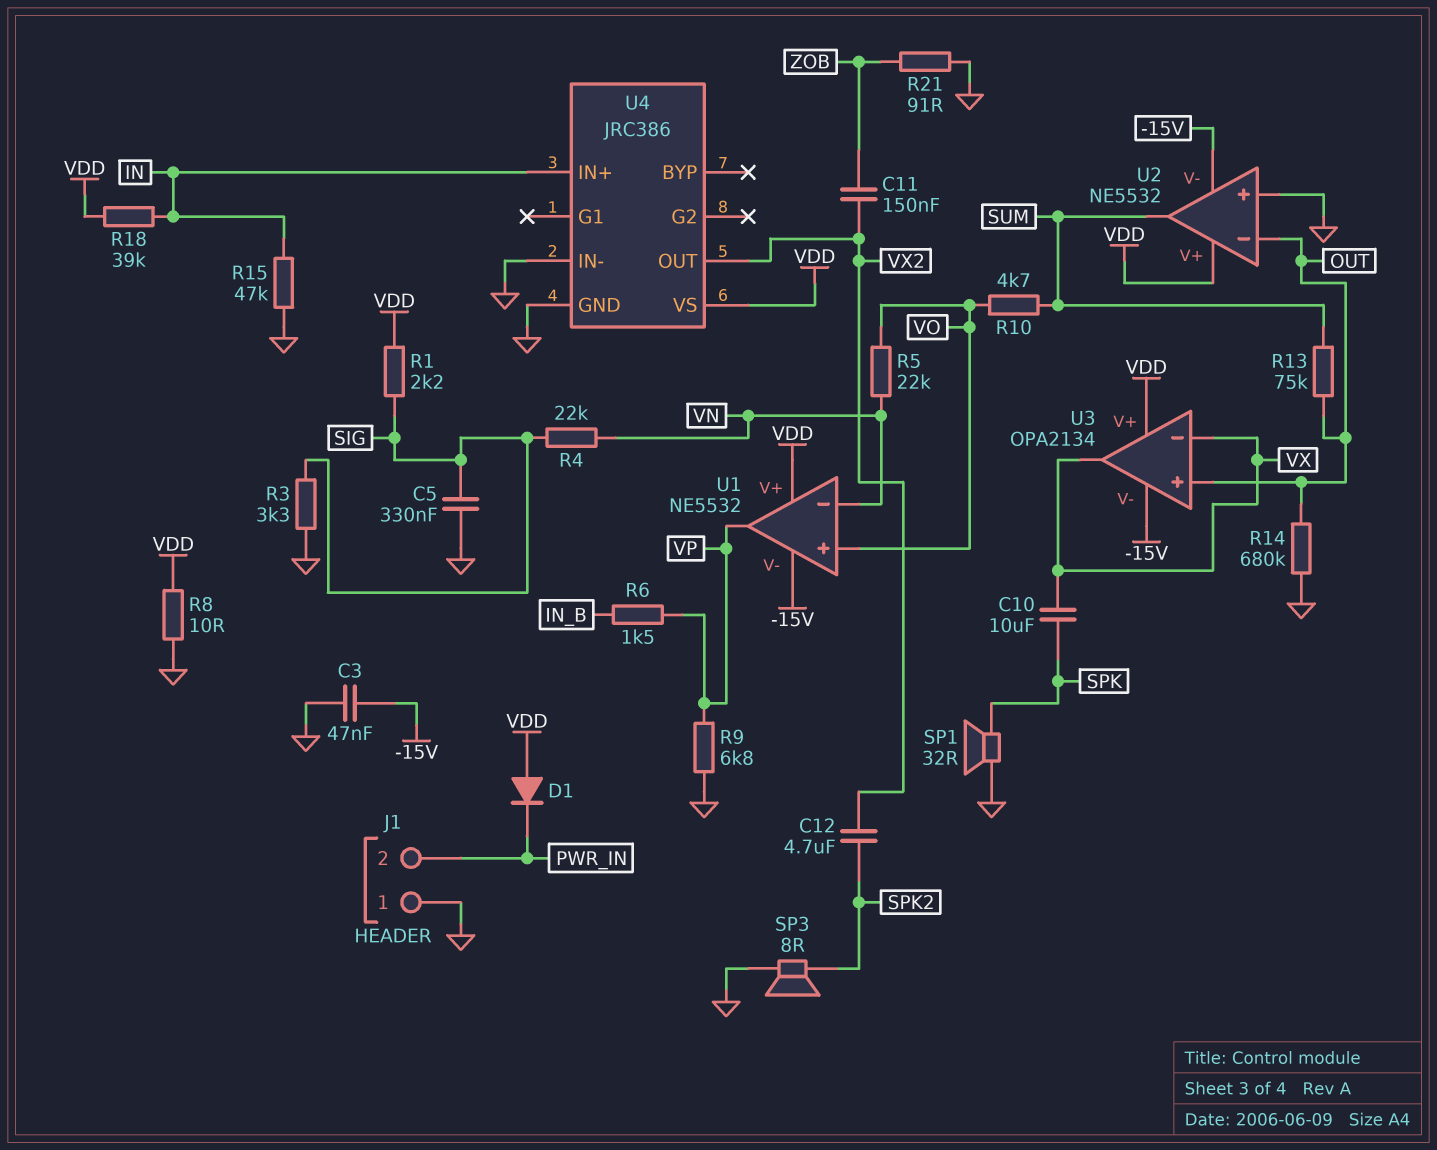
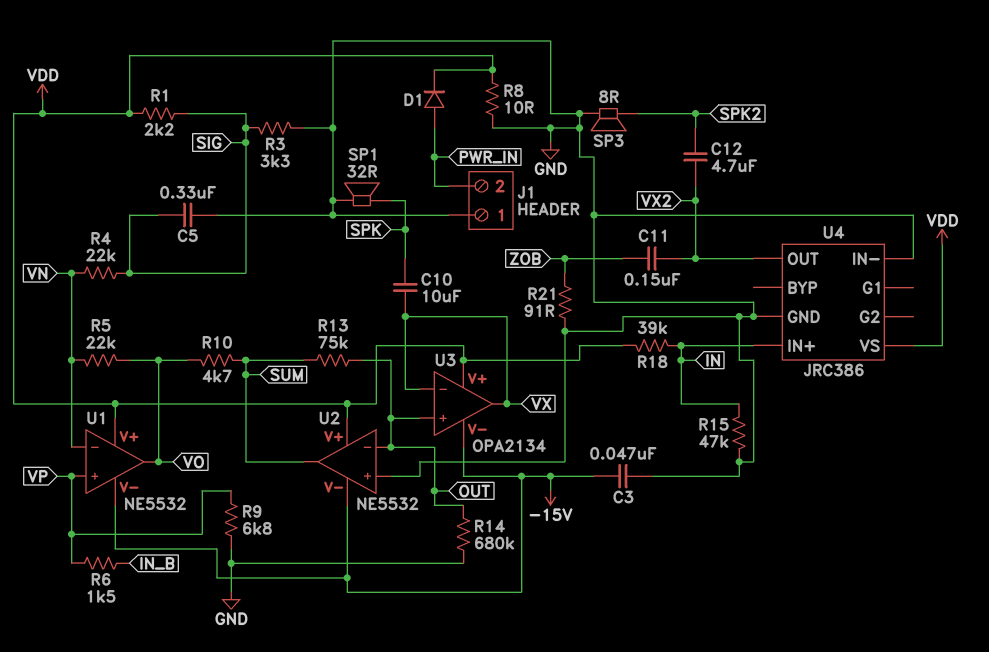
D1: diode (A VDD, K PWR_IN) -> diode (A PWR_IN, K VDD)
U1 pin in+: VO -> VP
U1 pin out: VP -> VO

